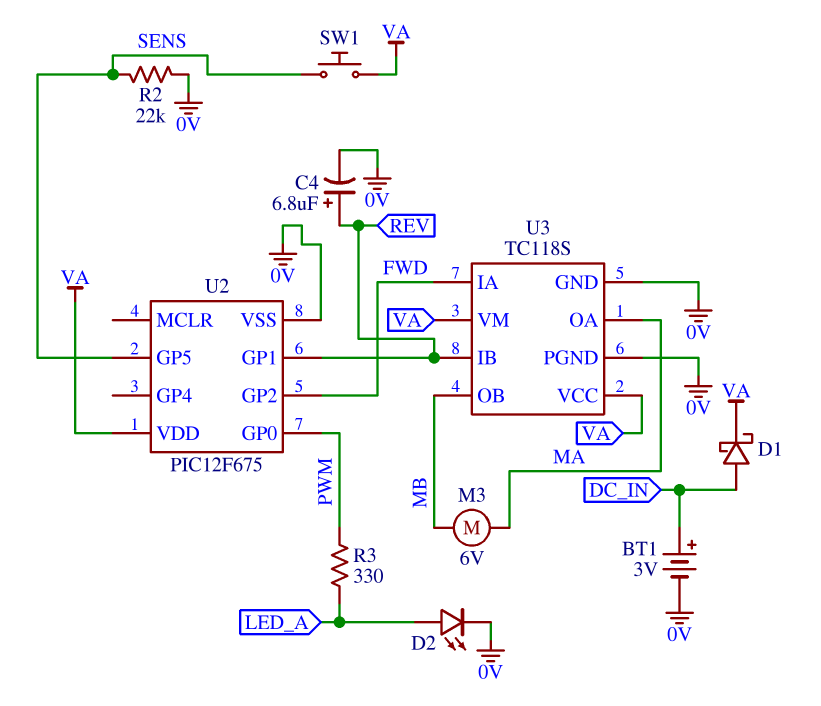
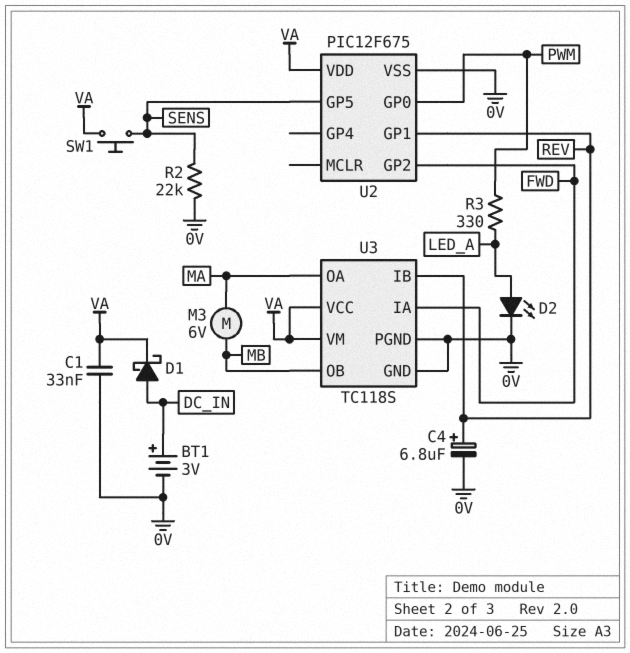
C1: none -> 33nF (0V, VA)

